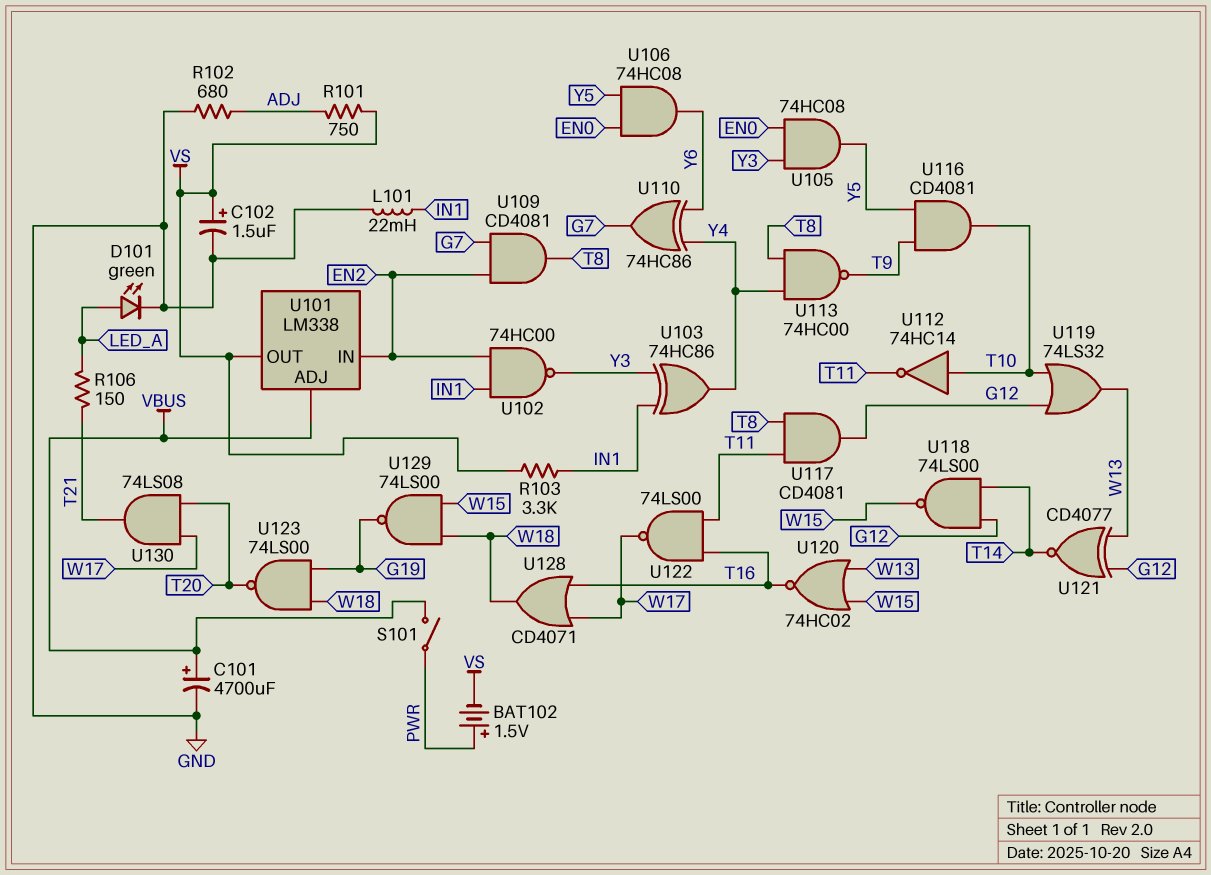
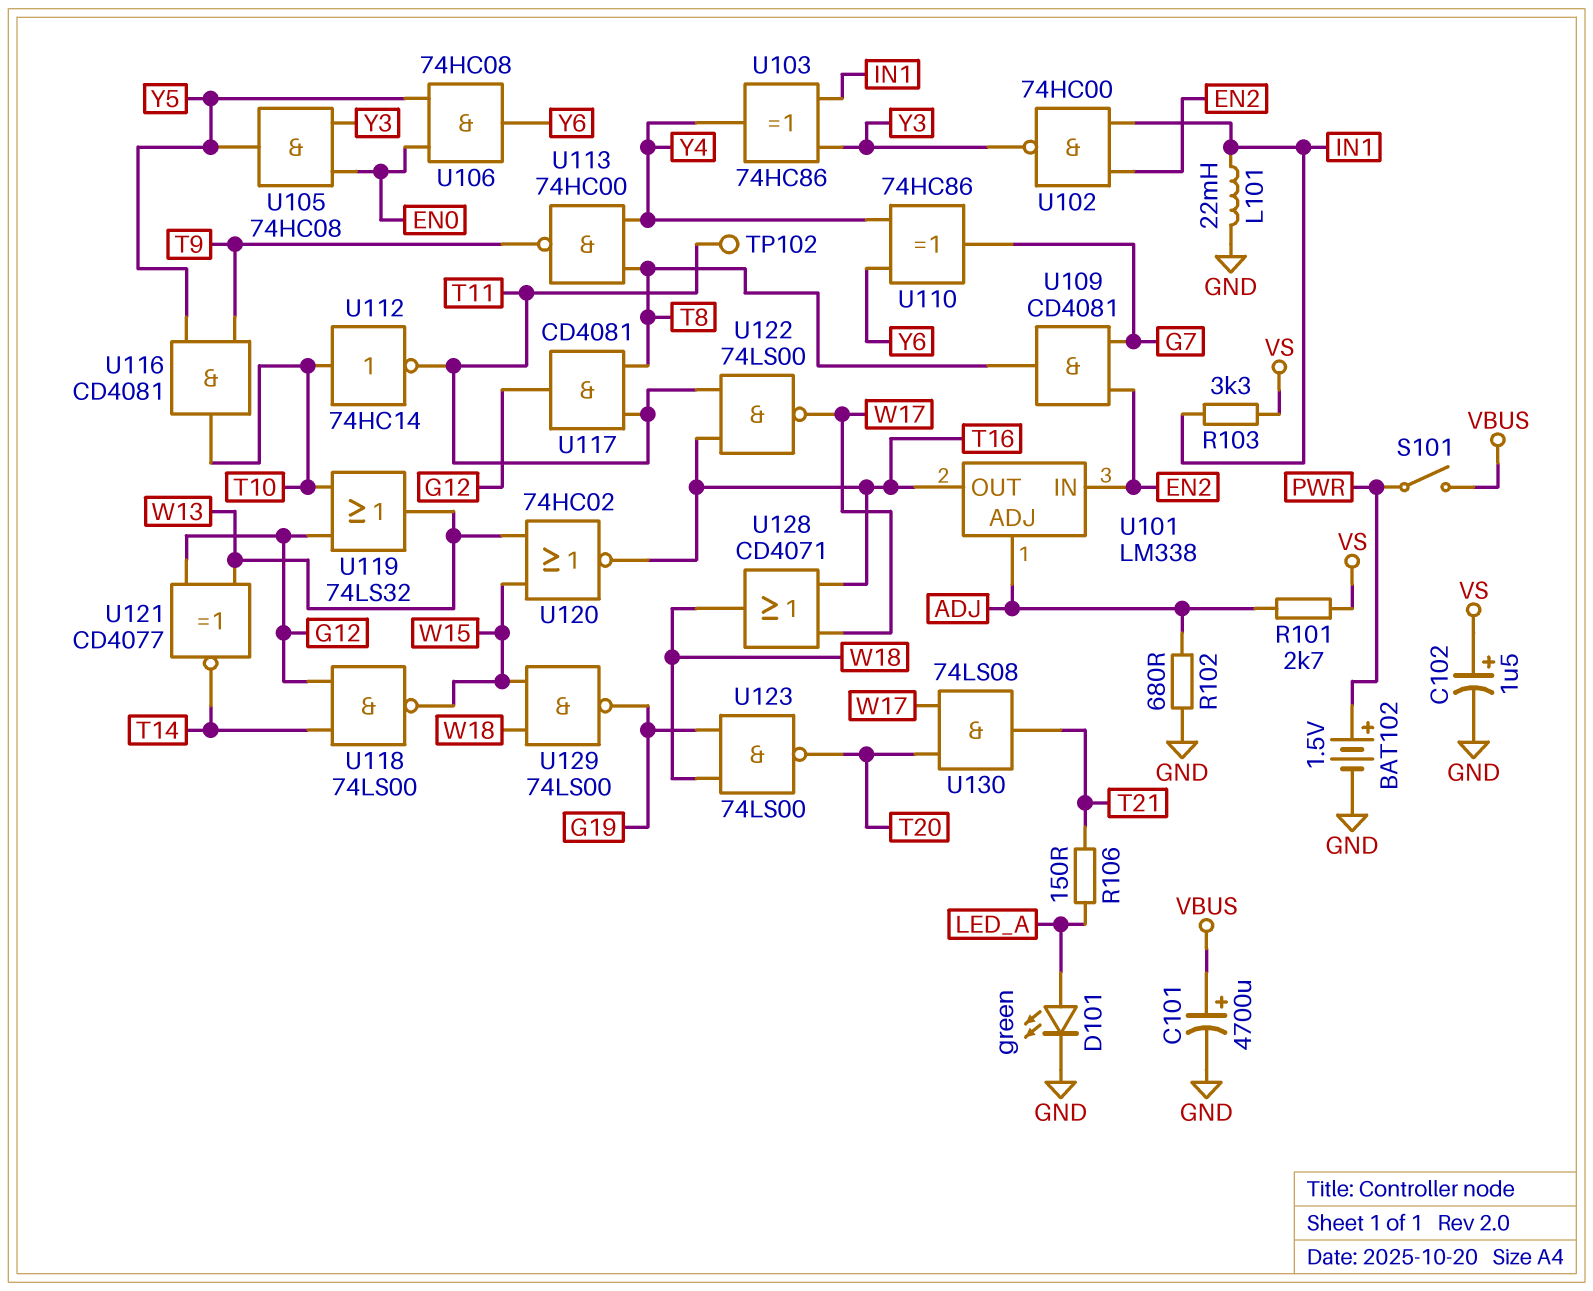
BAT102: 1.5V (plus PWR, minus VS) -> 1.5V (plus PWR, minus GND)
R101: 750 (ADJ, VS) -> 2.7k (ADJ, VS)
TP102: none -> test point (T11)
U101 pin ADJ: VBUS -> ADJ
U101 pin OUT: VS -> T16

